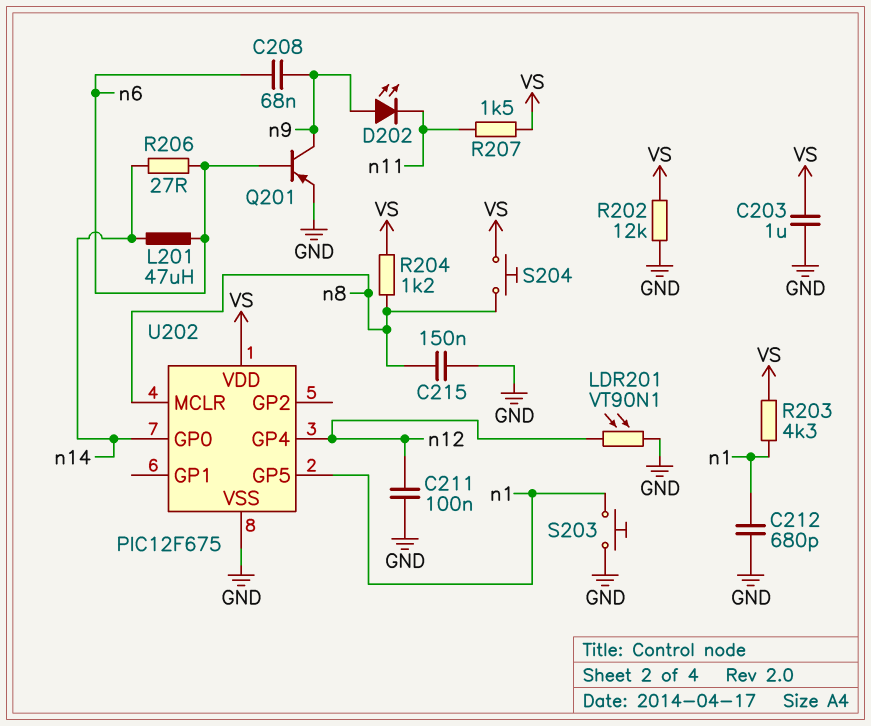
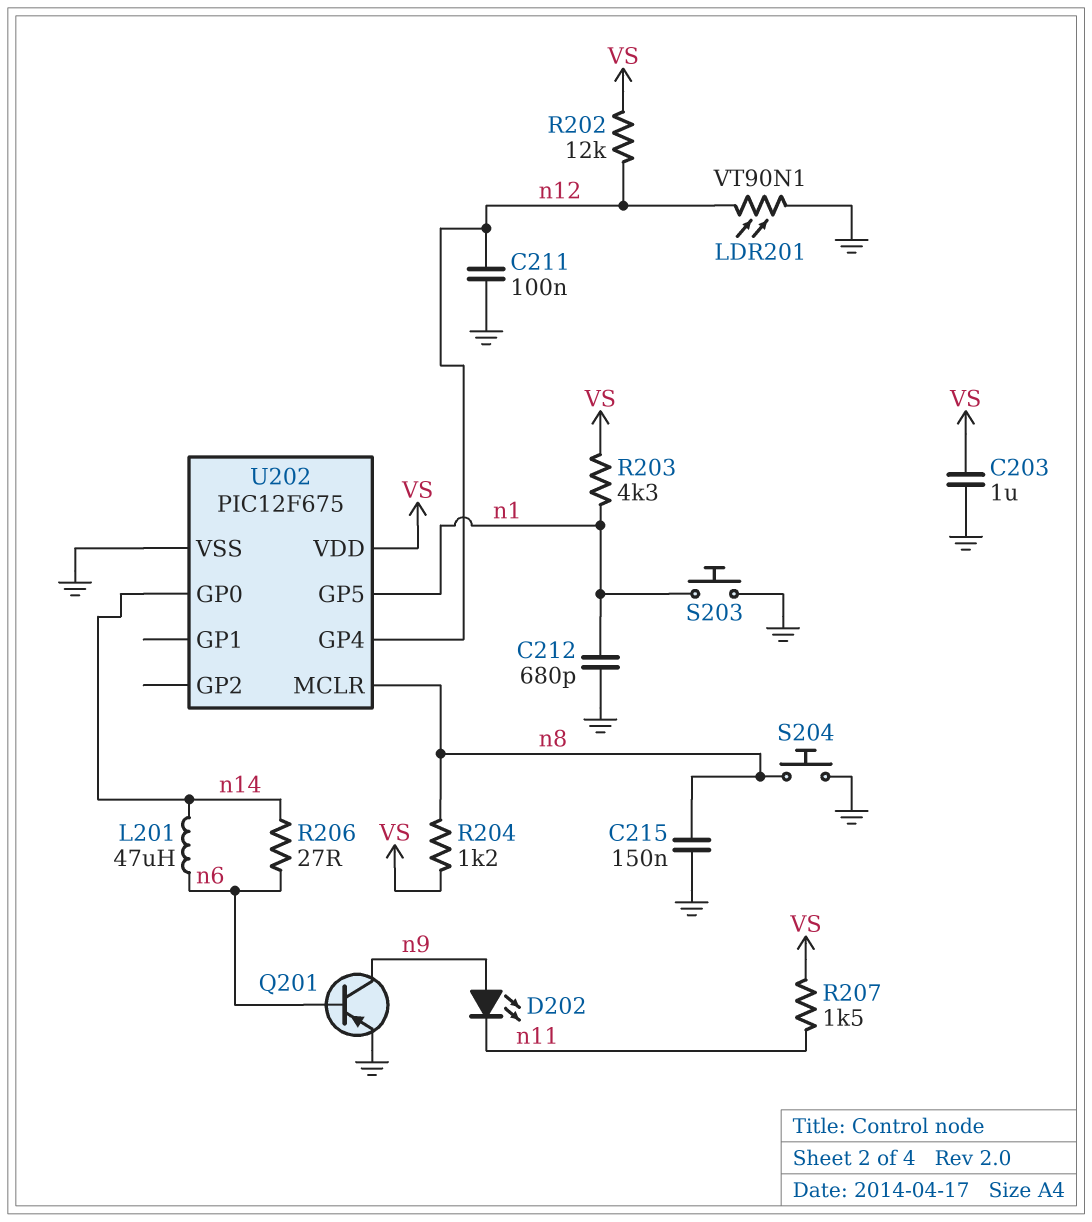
C208: 68nF (n6, n9) -> none
R202: 12k (GND, VS) -> 12k (VS, n12)
S204: button (VS, n8) -> button (GND, n8)

